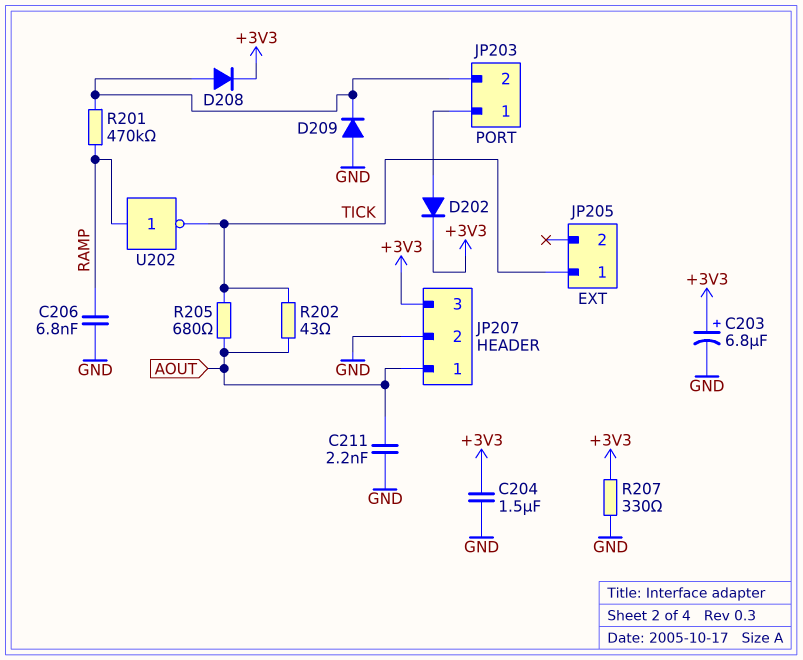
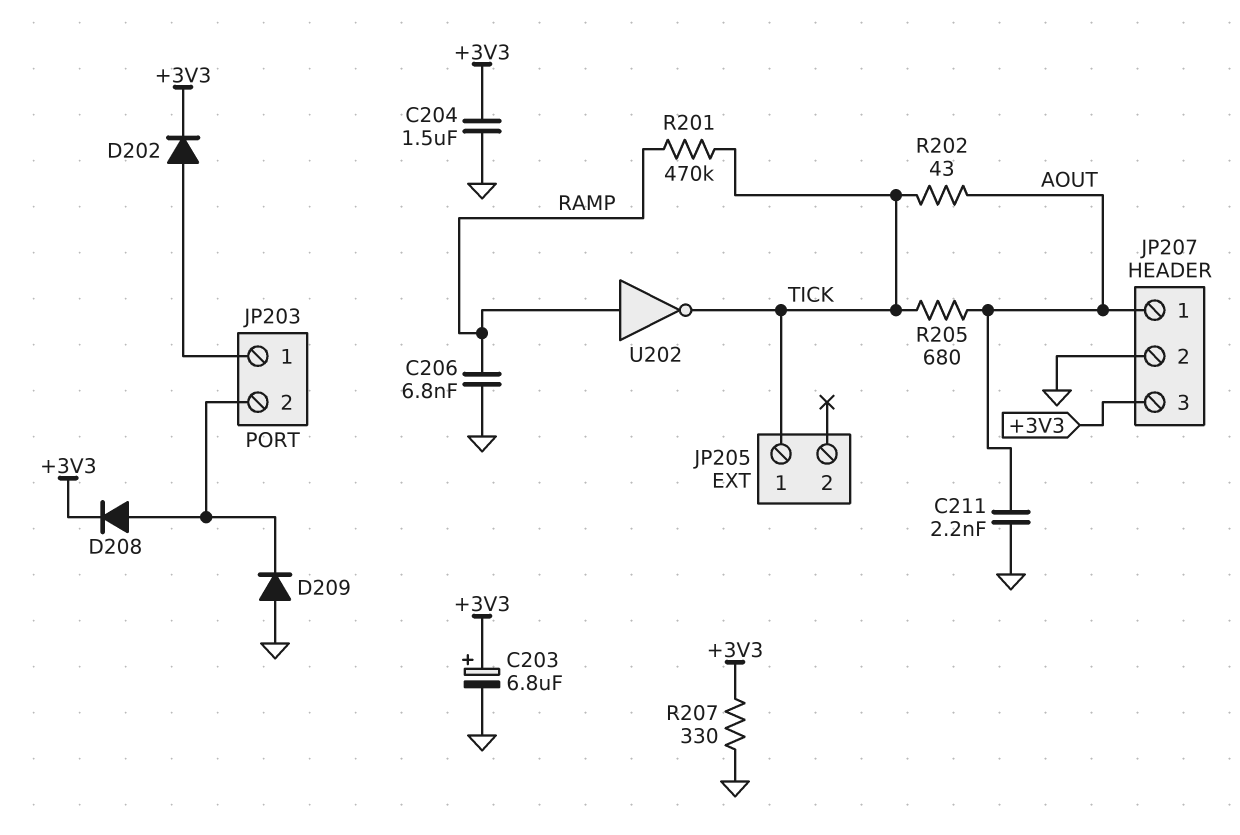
R201: 470k (JP203/2, RAMP) -> 470k (RAMP, TICK)

